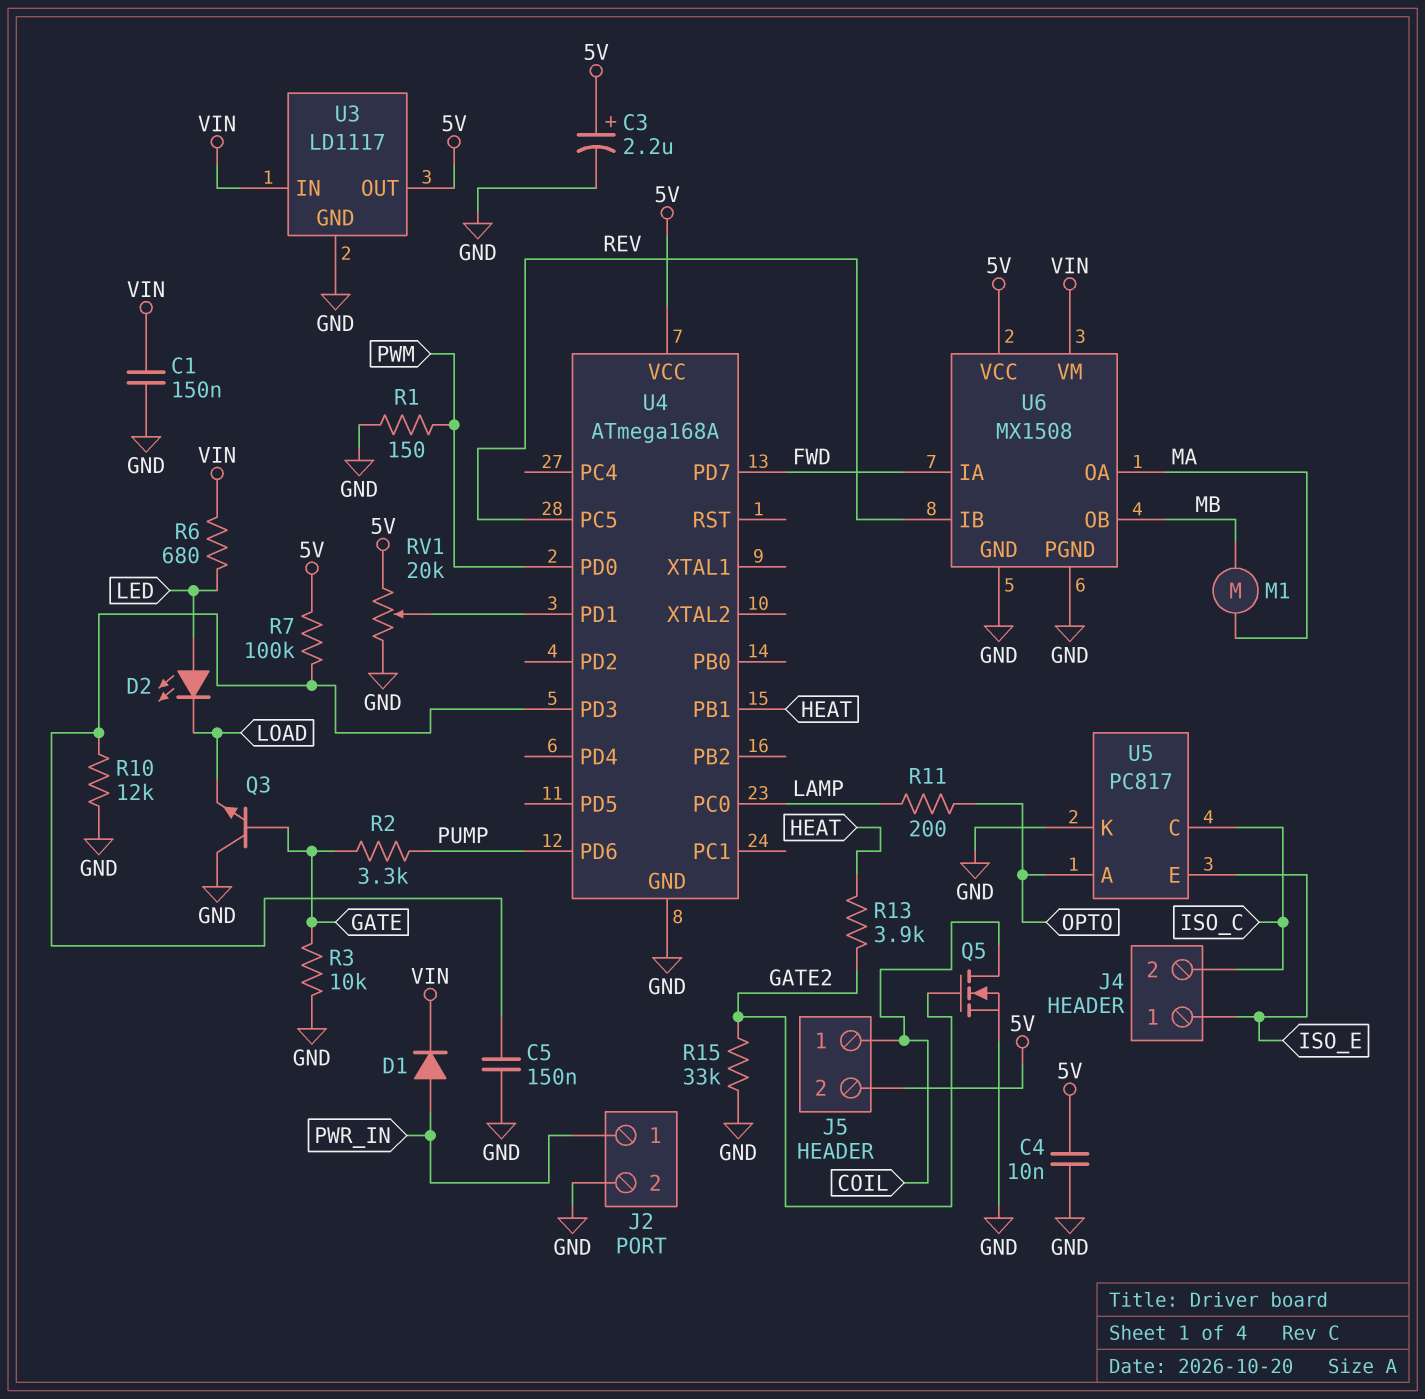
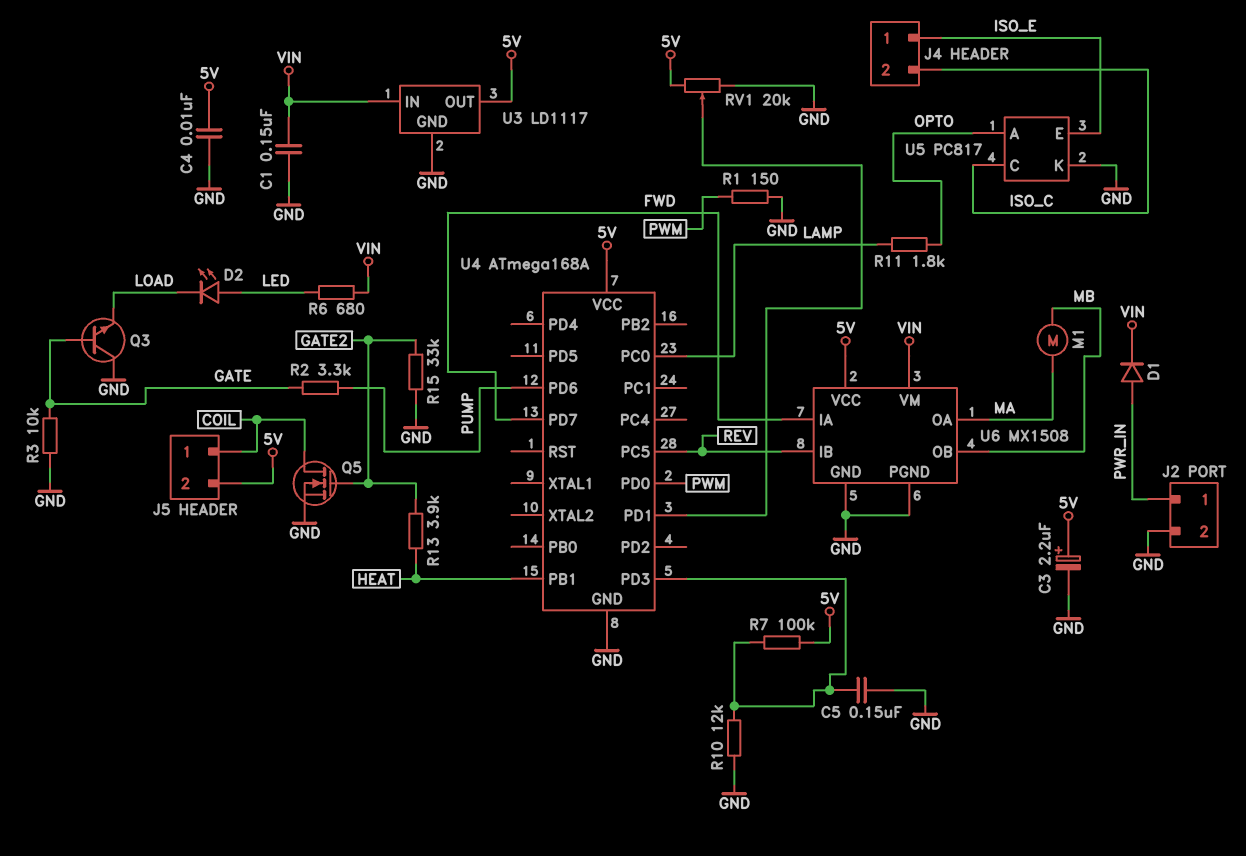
R11: 200 (LAMP, OPTO) -> 1.8k (LAMP, OPTO)

